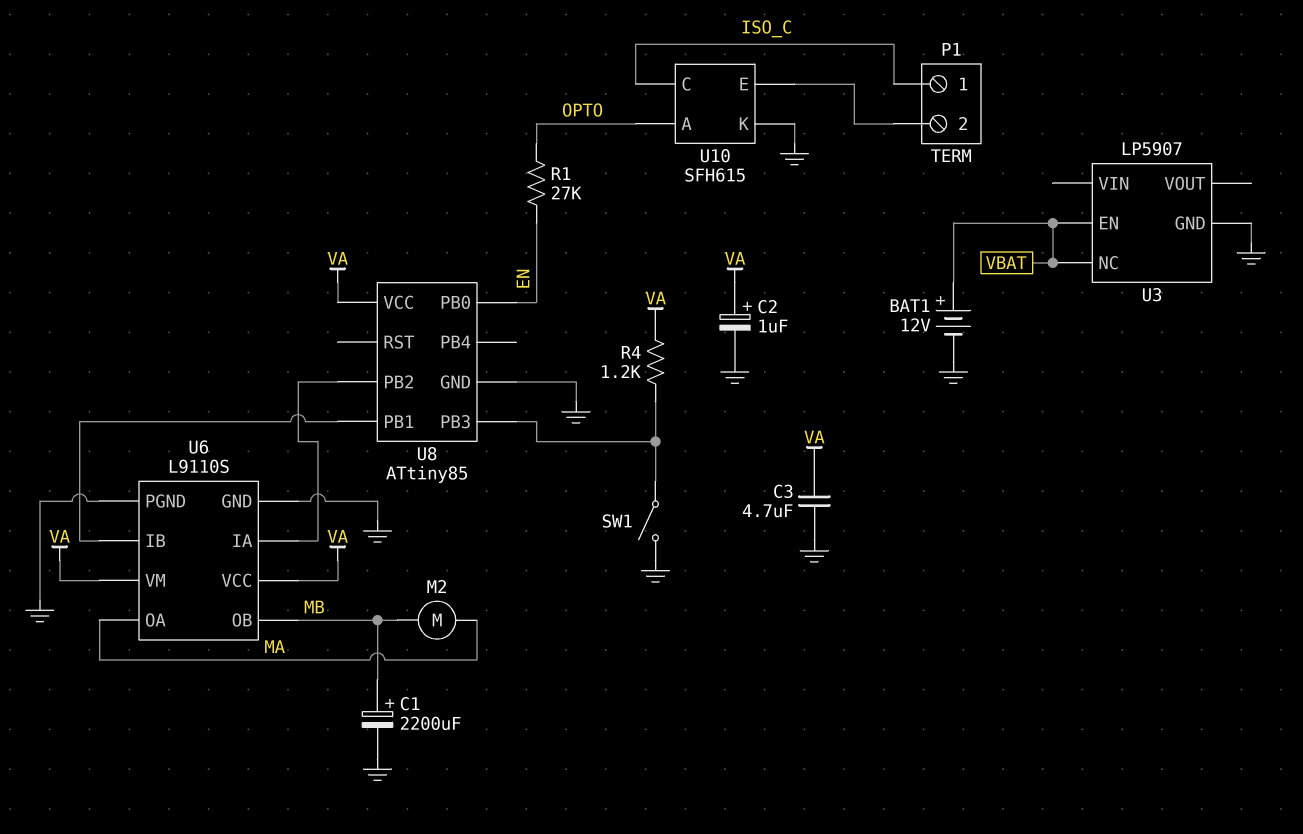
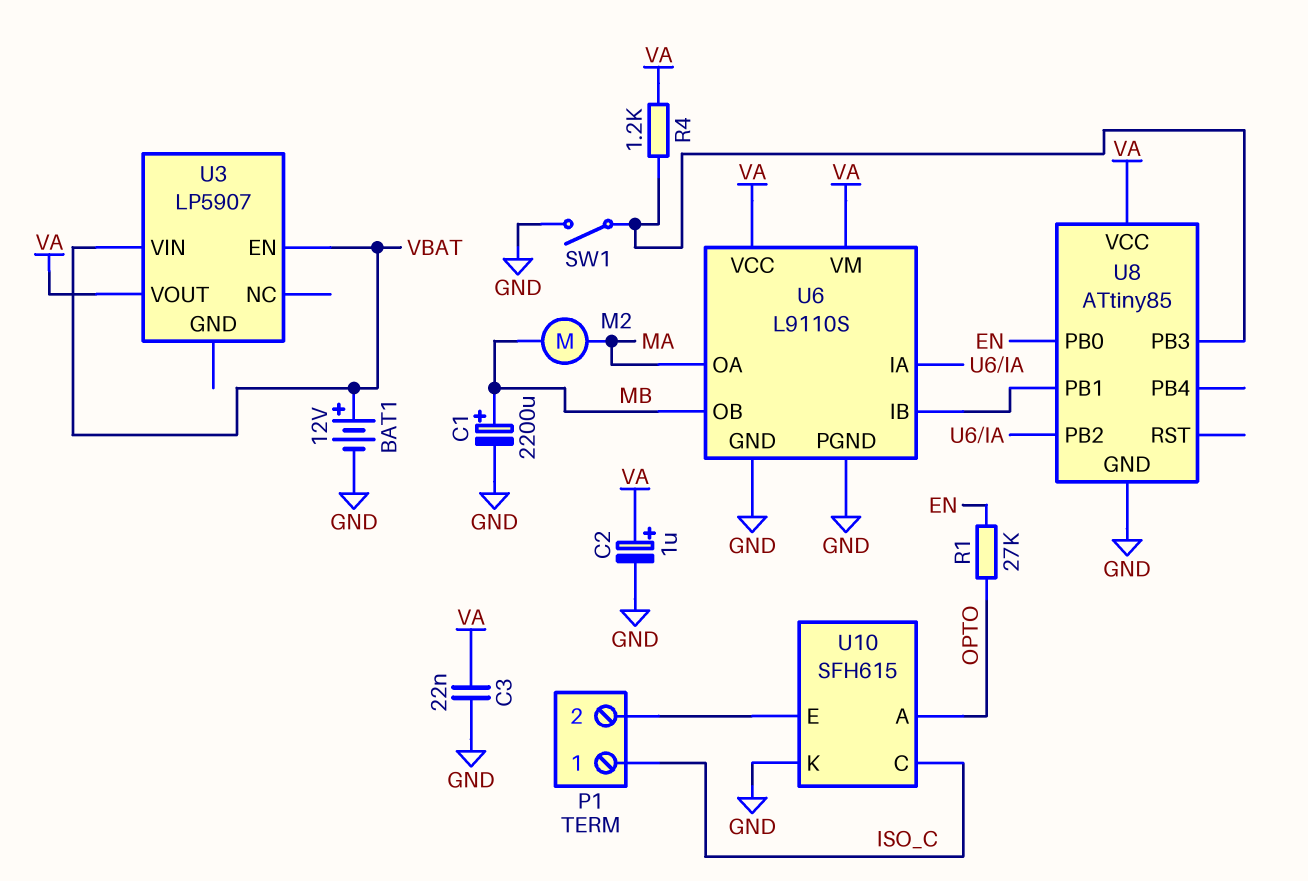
C3: 4.7uF (GND, VA) -> 22nF (GND, VA)
U3 pin GND: GND -> none
U3 pin NC: VBAT -> none
U3 pin VIN: none -> VBAT
U3 pin VOUT: none -> VA

